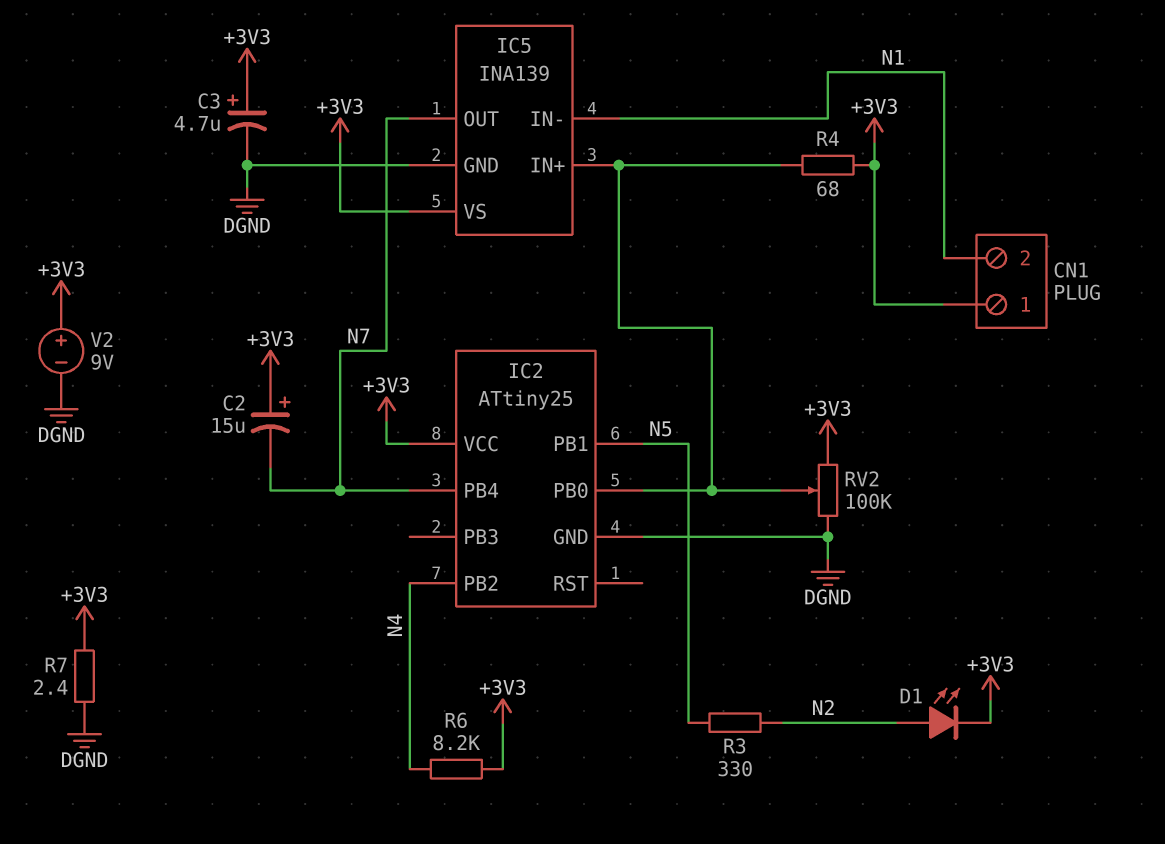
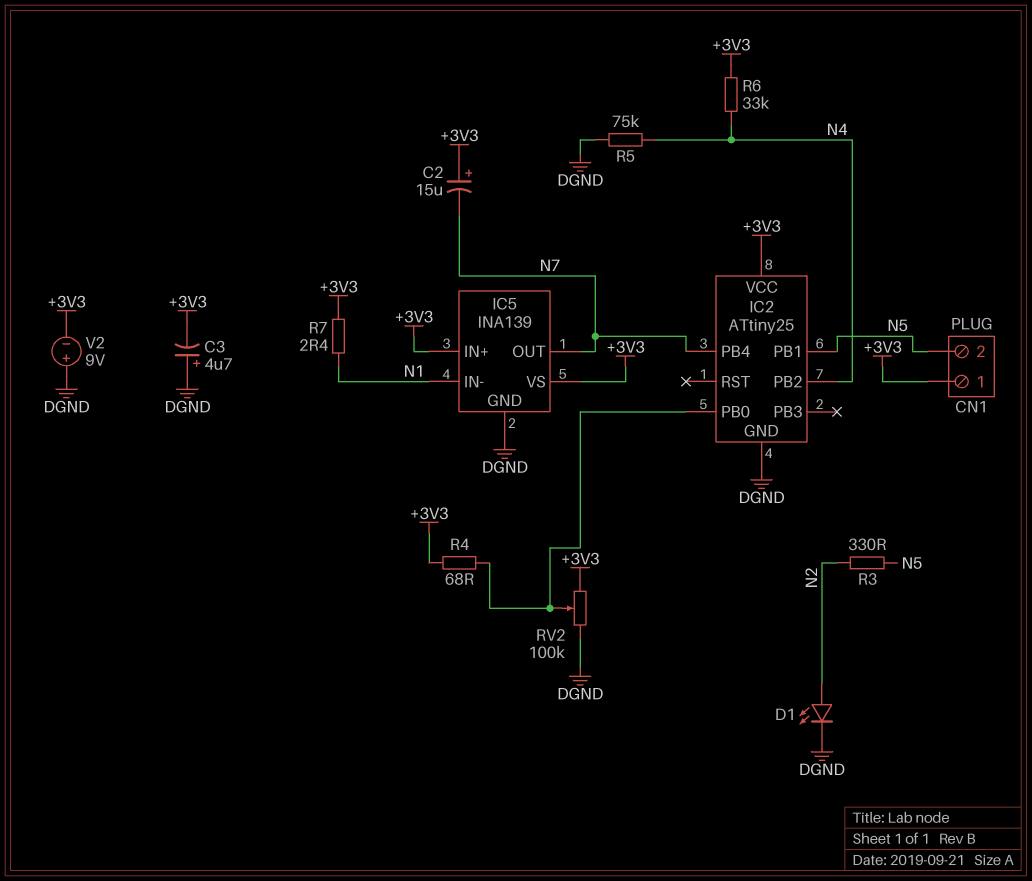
C3: 4.7uF (plus +3V3, minus DGND) -> 4.7uF (plus DGND, minus +3V3)
CN1 pin 2: N1 -> N5
D1: LED (A N2, K +3V3) -> LED (A N2, K DGND)
IC5 pin IN+: IC2/PB0 -> +3V3
R5: none -> 75k (DGND, N4)
R6: 8.2k (+3V3, N4) -> 33k (+3V3, N4)
R7: 2.4 (+3V3, DGND) -> 2.4 (+3V3, N1)
V2: 9V (plus +3V3, minus DGND) -> 9V (plus DGND, minus +3V3)

